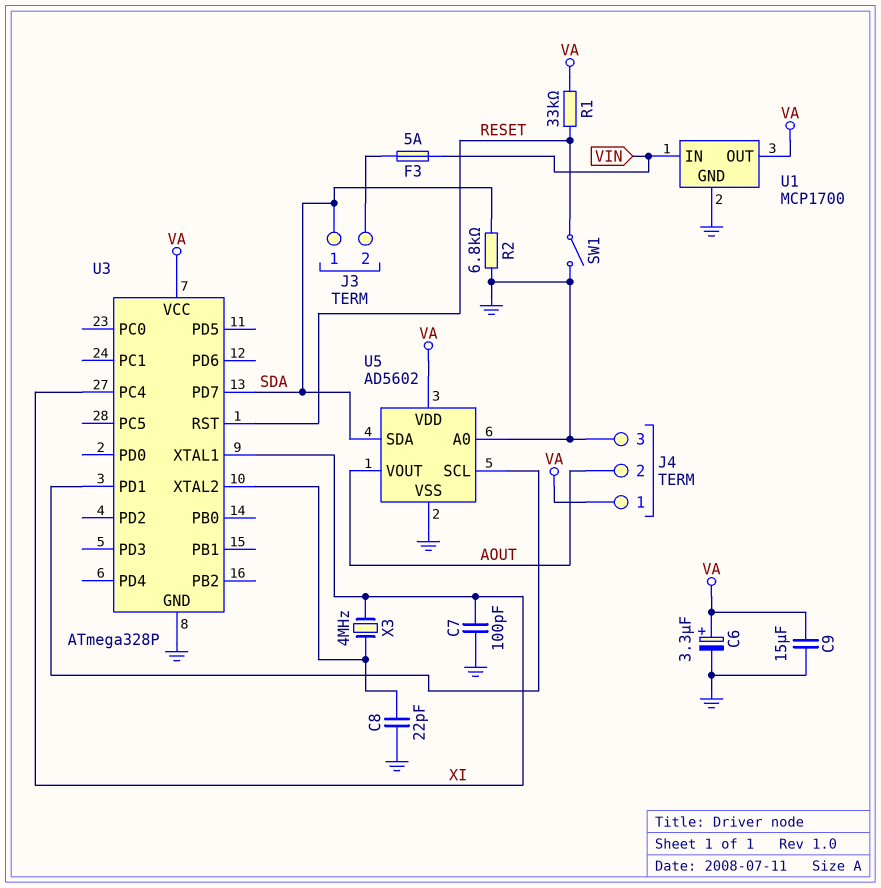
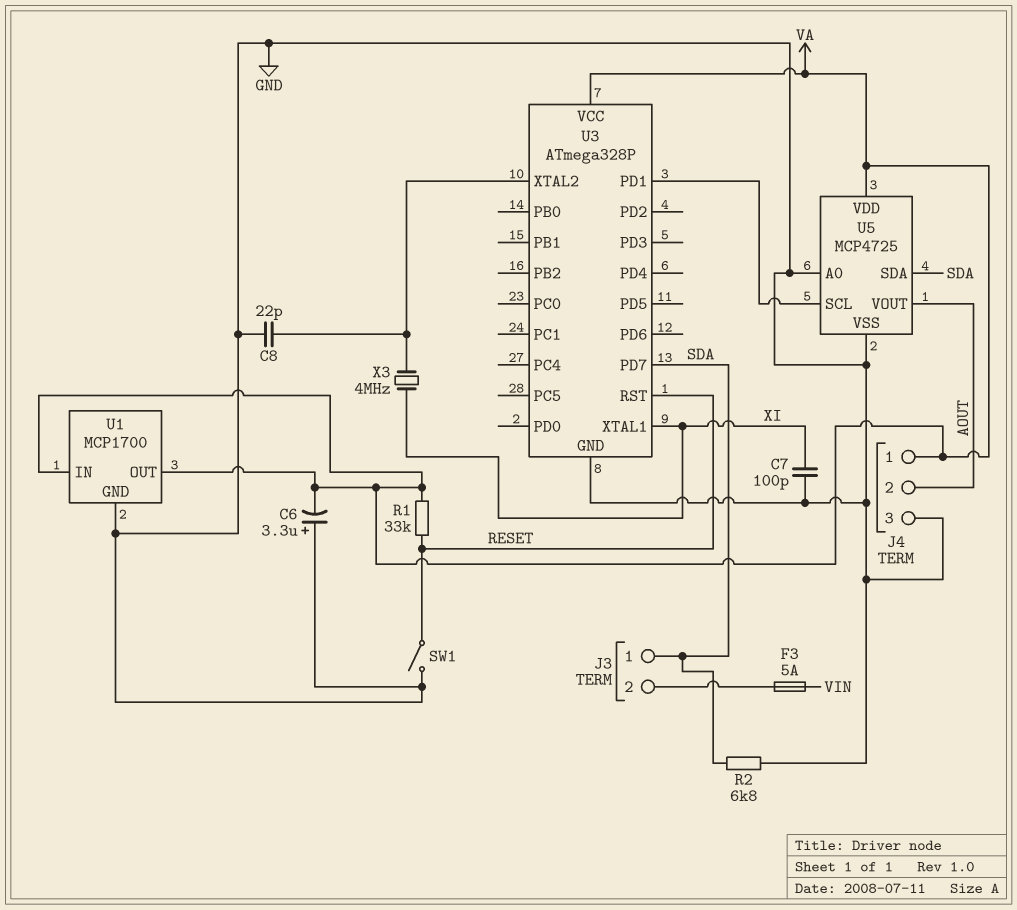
C6: 3.3uF (plus VA, minus GND) -> 3.3uF (plus GND, minus VA)
C9: 15uF (GND, VA) -> none
U1 pin IN: VIN -> VA
U3 pin PC4: XI -> none
U5: AD5602 -> MCP4725

